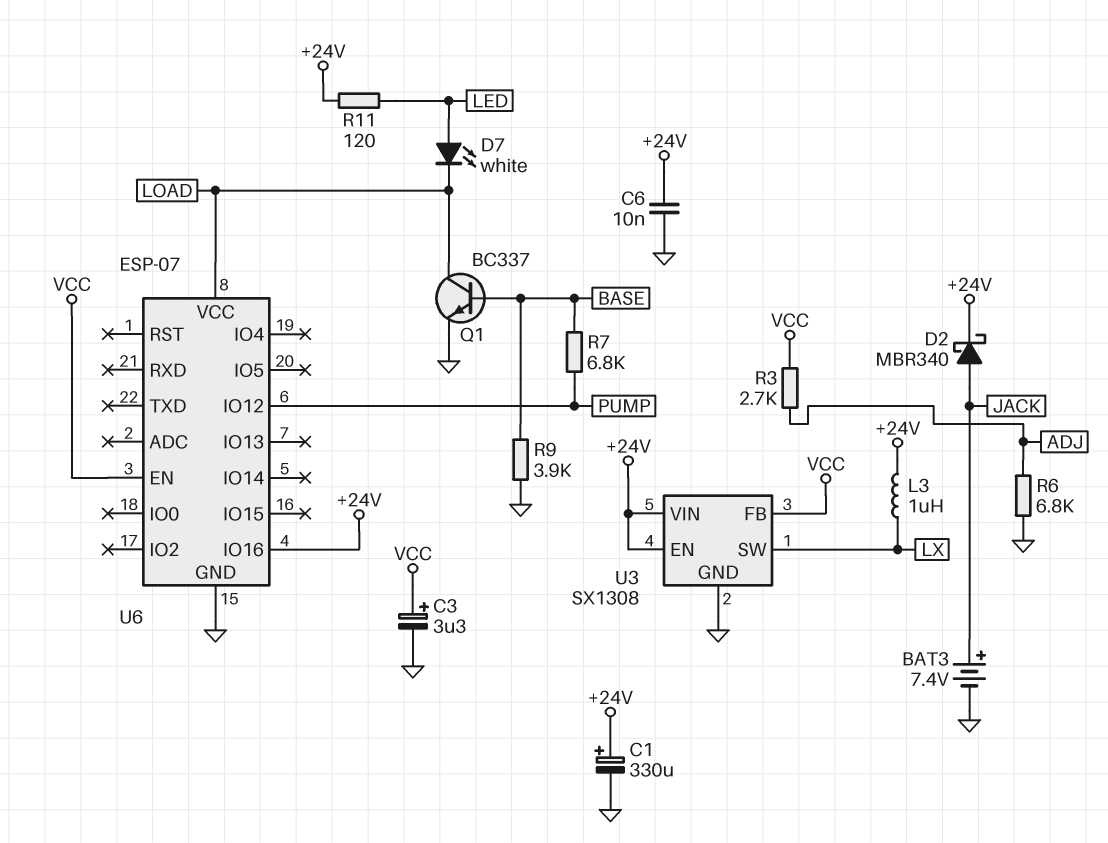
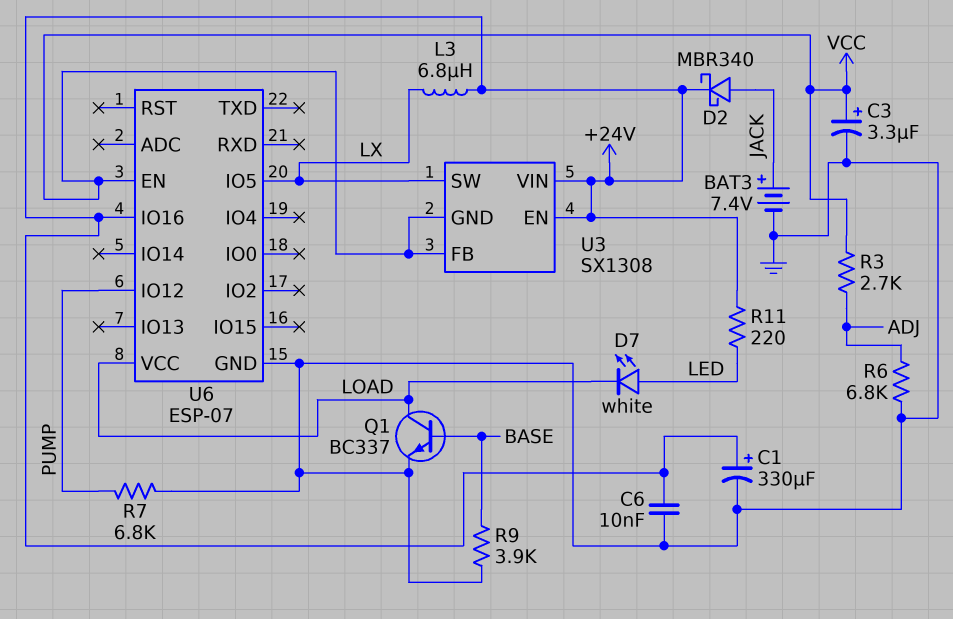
L3: 1uH (+24V, LX) -> 6.8uH (+24V, LX)
R7: 6.8k (BASE, PUMP) -> 6.8k (GND, PUMP)
R11: 120 (+24V, LED) -> 220 (+24V, LED)
U3 pin GND: GND -> VCC
U6 pin IO5: none -> LX

